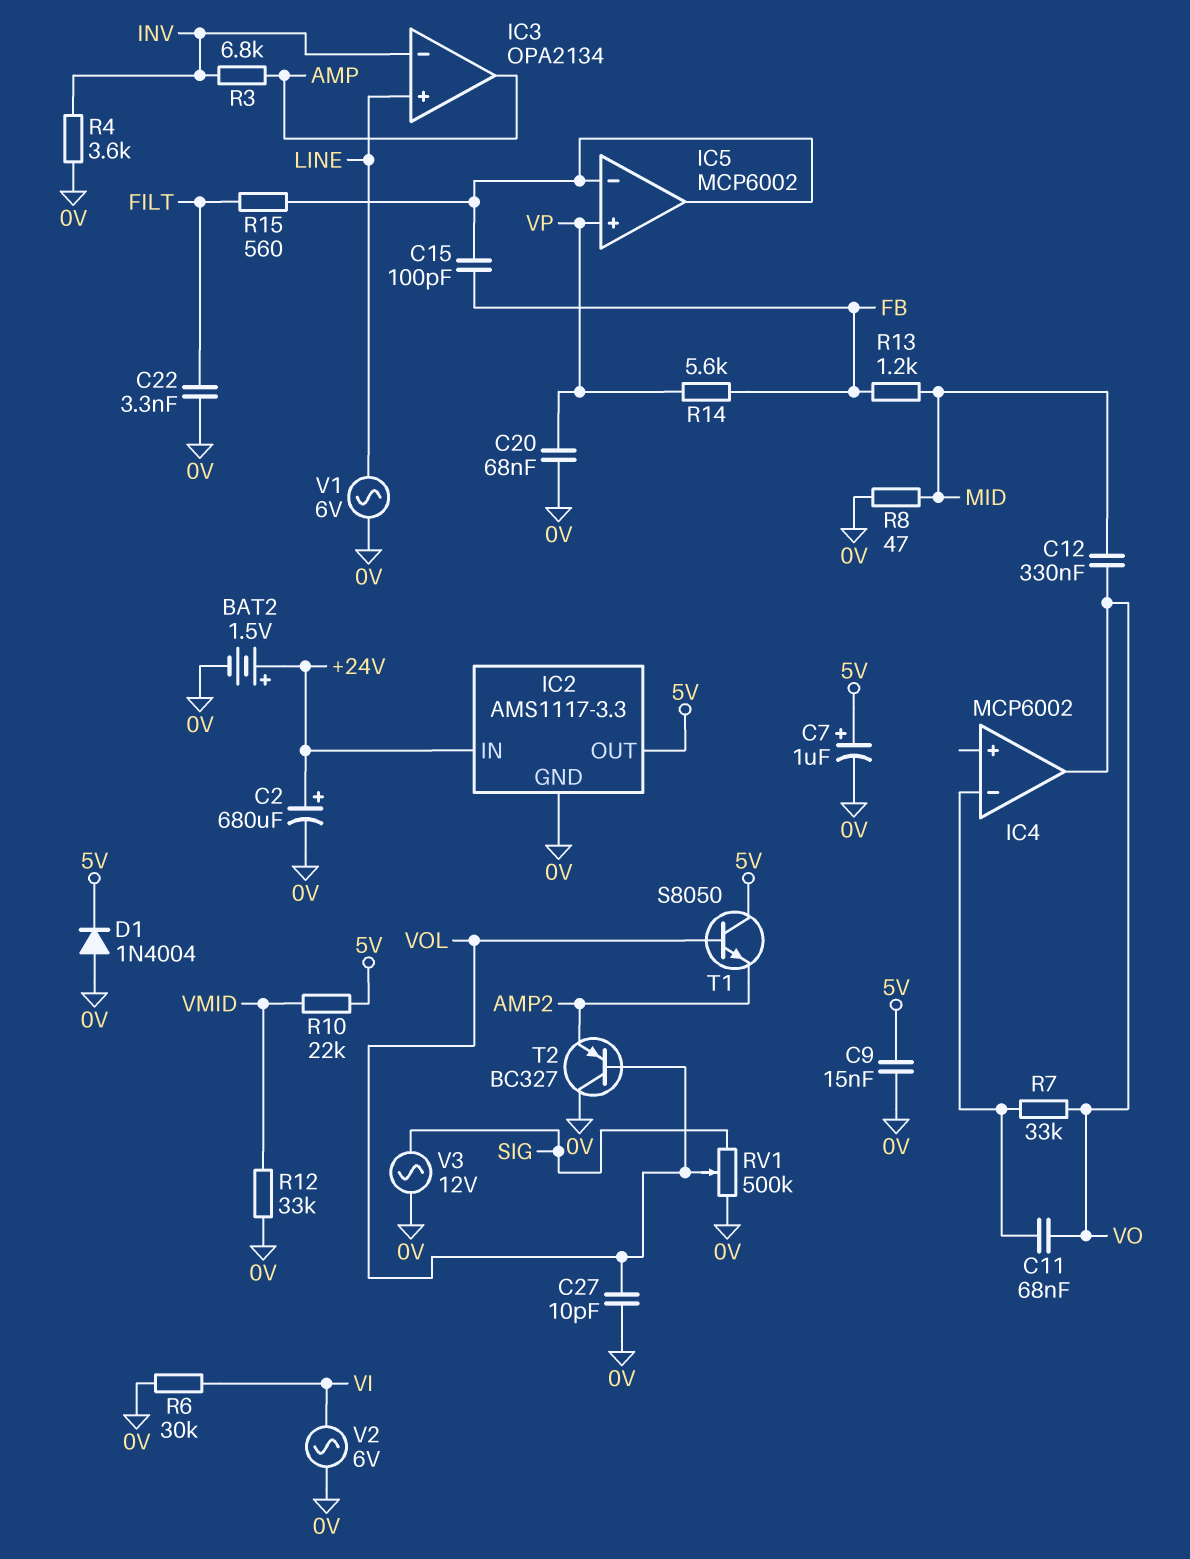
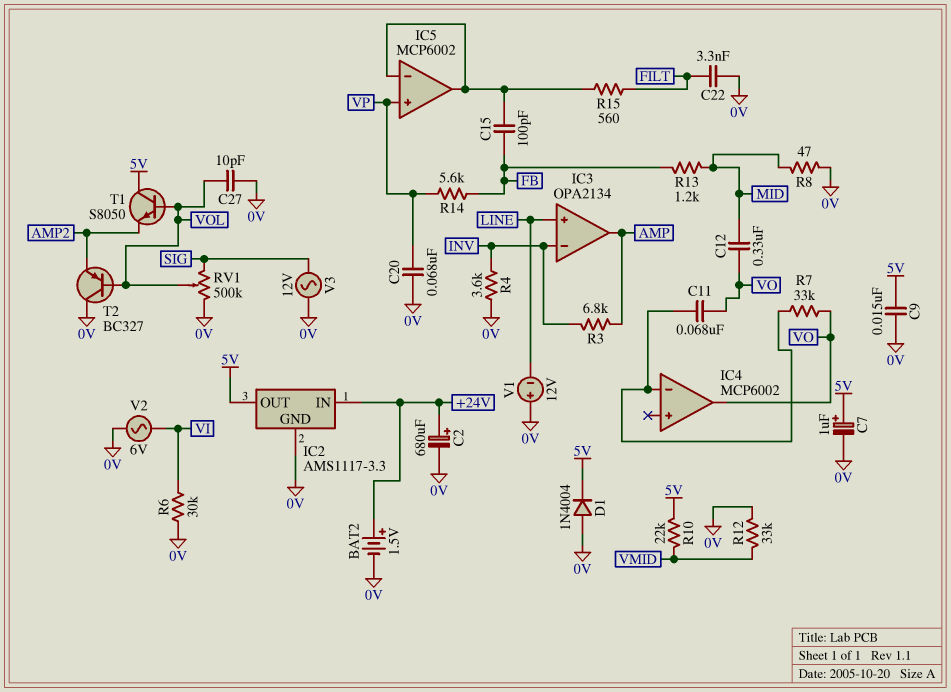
V1: AC 6V (0V, LINE) -> 12V (plus 0V, minus LINE)

